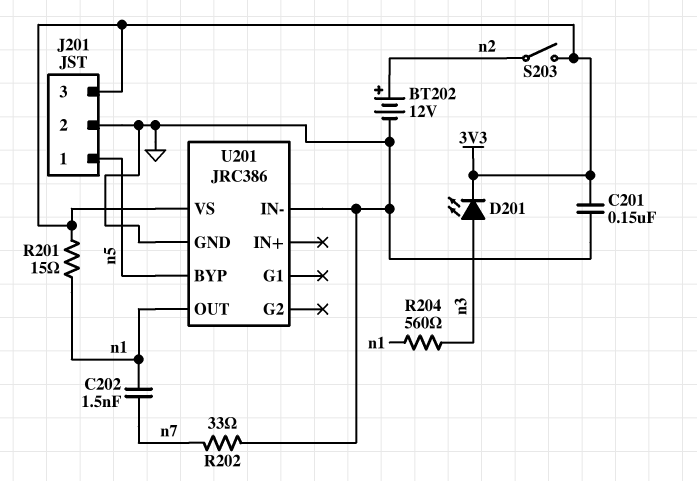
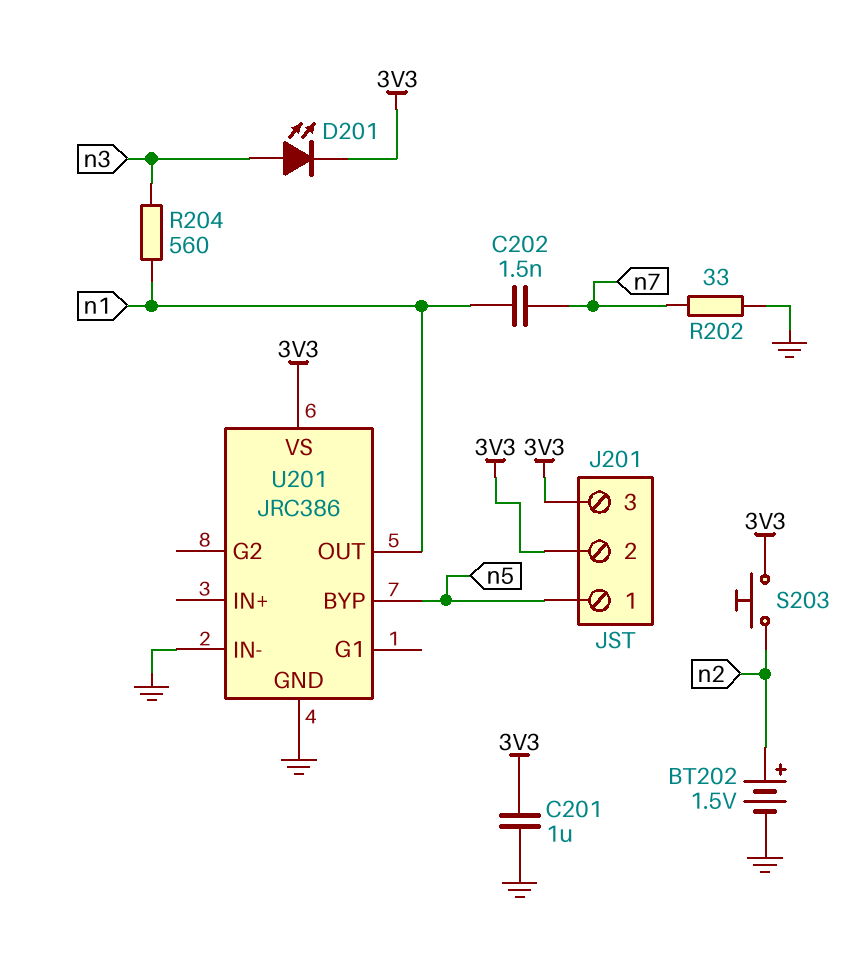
BT202: 12V (plus n2, minus GND) -> 1.5V (plus n2, minus GND)
C201: 150nF (3V3, GND) -> 1uF (3V3, GND)
J201 pin 2: GND -> 3V3
R201: 15 (3V3, n1) -> none
S203: switch (3V3, n2) -> button (3V3, n2)

